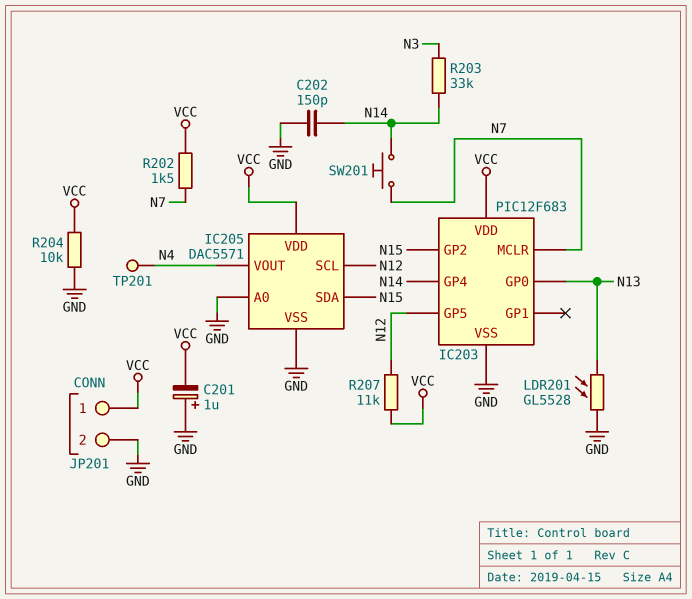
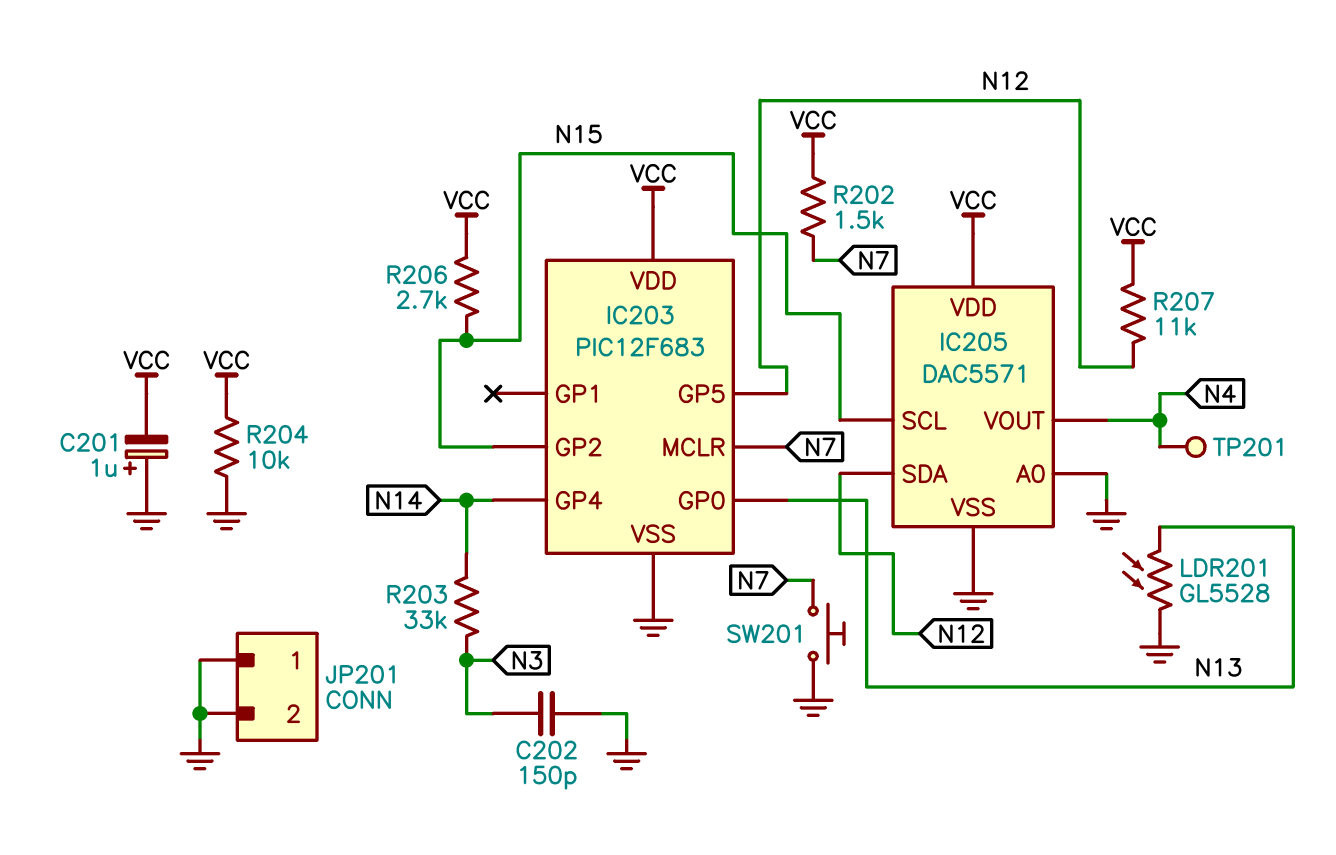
C202: 150pF (GND, N14) -> 150pF (GND, N3)
IC205 pin SCL: N12 -> N15
IC205 pin SDA: N15 -> N12
JP201 pin 1: VCC -> GND
R206: none -> 2.7k (N15, VCC)
SW201: button (N7, N14) -> button (GND, N7)

